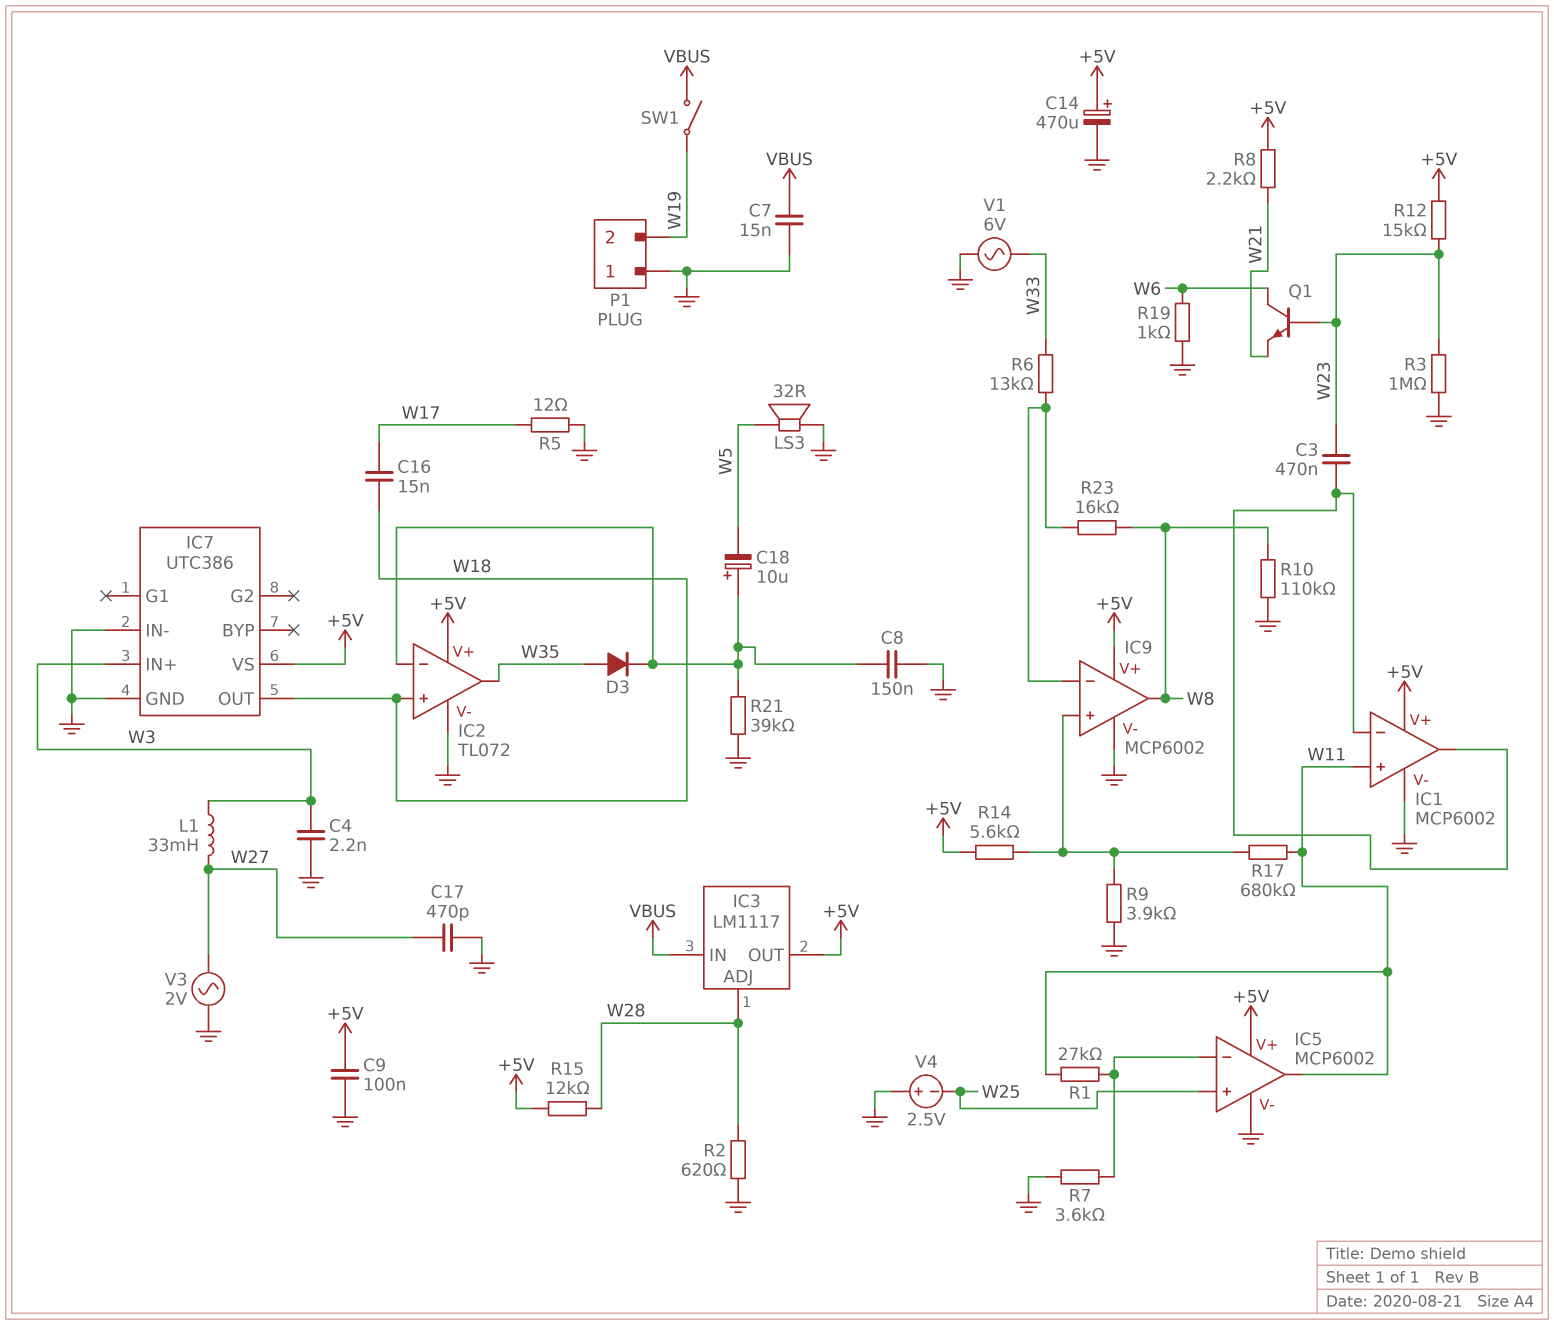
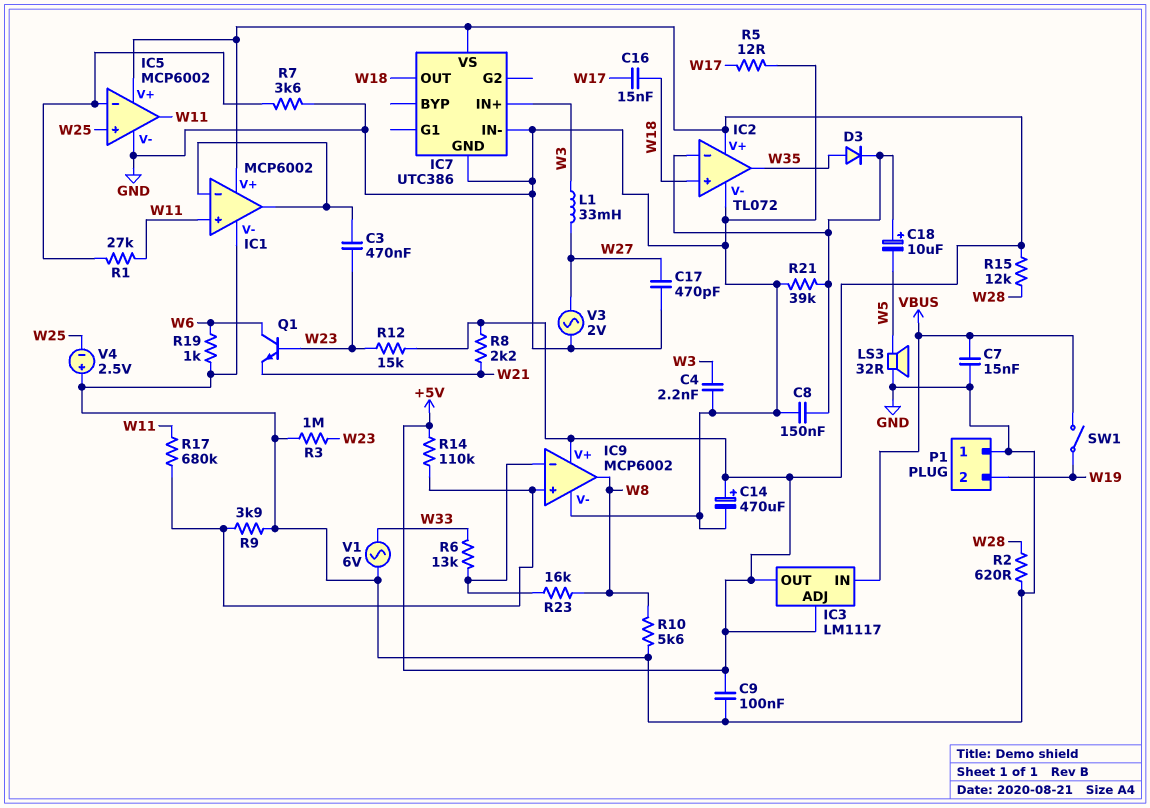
IC3 pin ADJ: W28 -> +5V
R10: 110k (GND, W8) -> 5.6k (GND, W8)
R14: 5.6k (+5V, IC9/in+) -> 110k (+5V, IC9/in+)

